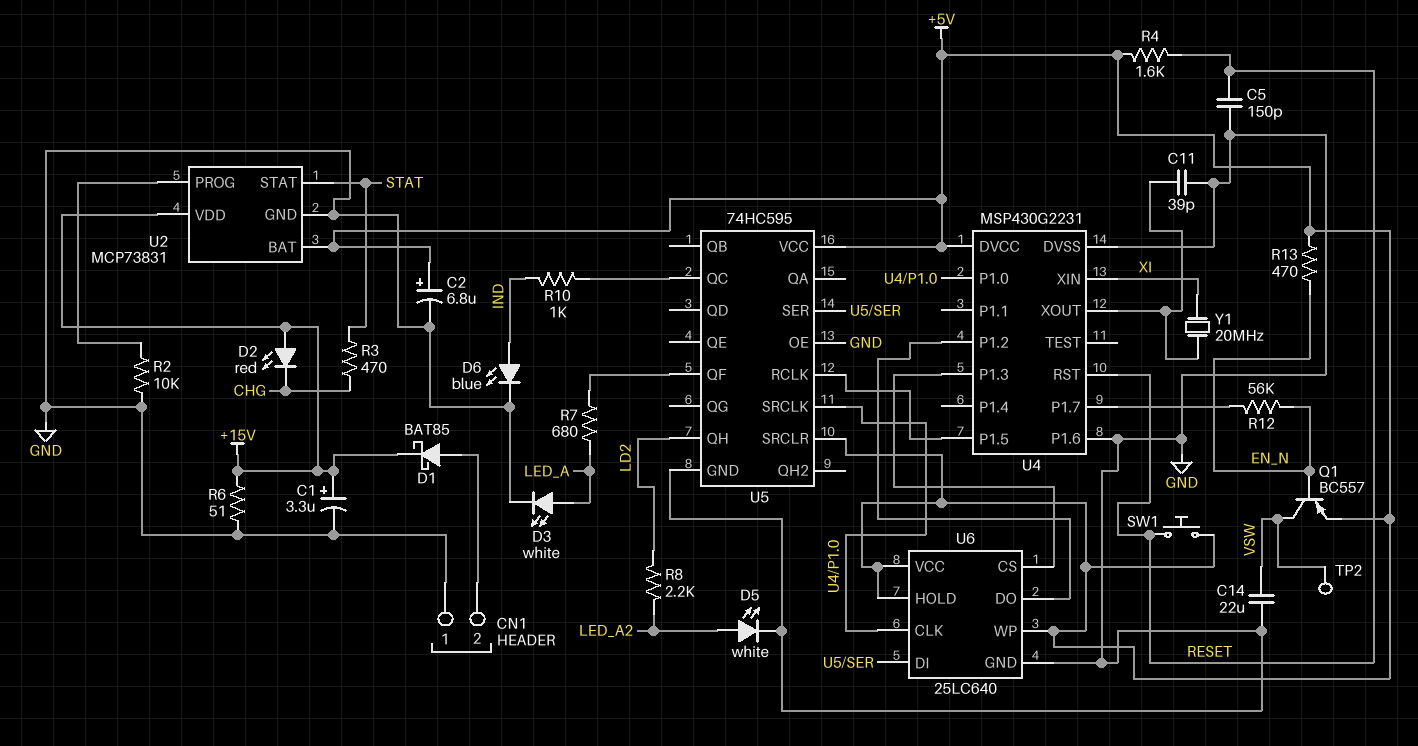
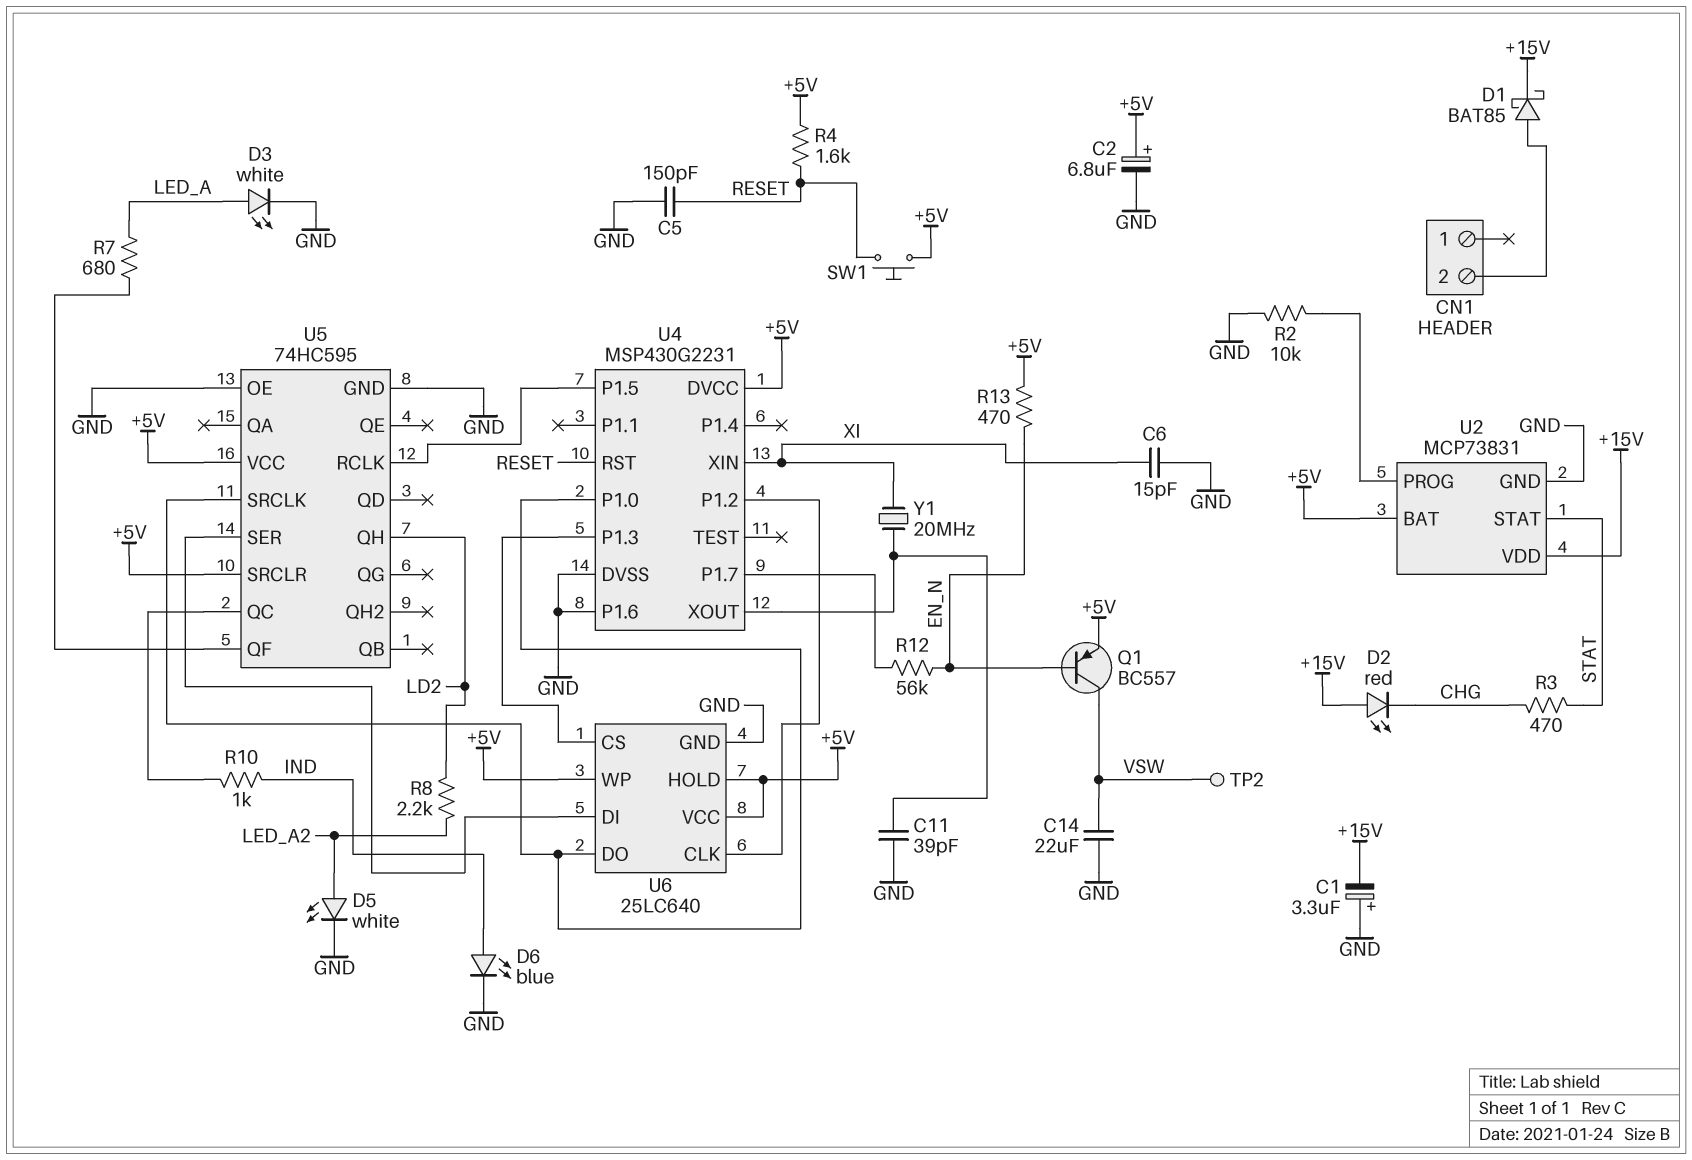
C1: 3.3uF (plus +15V, minus GND) -> 3.3uF (plus GND, minus +15V)
C6: none -> 15pF (GND, XI)
CN1 pin 1: GND -> none
R6: 51 (+15V, GND) -> none
U6 pin CLK: U4/P1.0 -> U4/P1.2
U6 pin DO: U4/P1.2 -> U4/P1.0

